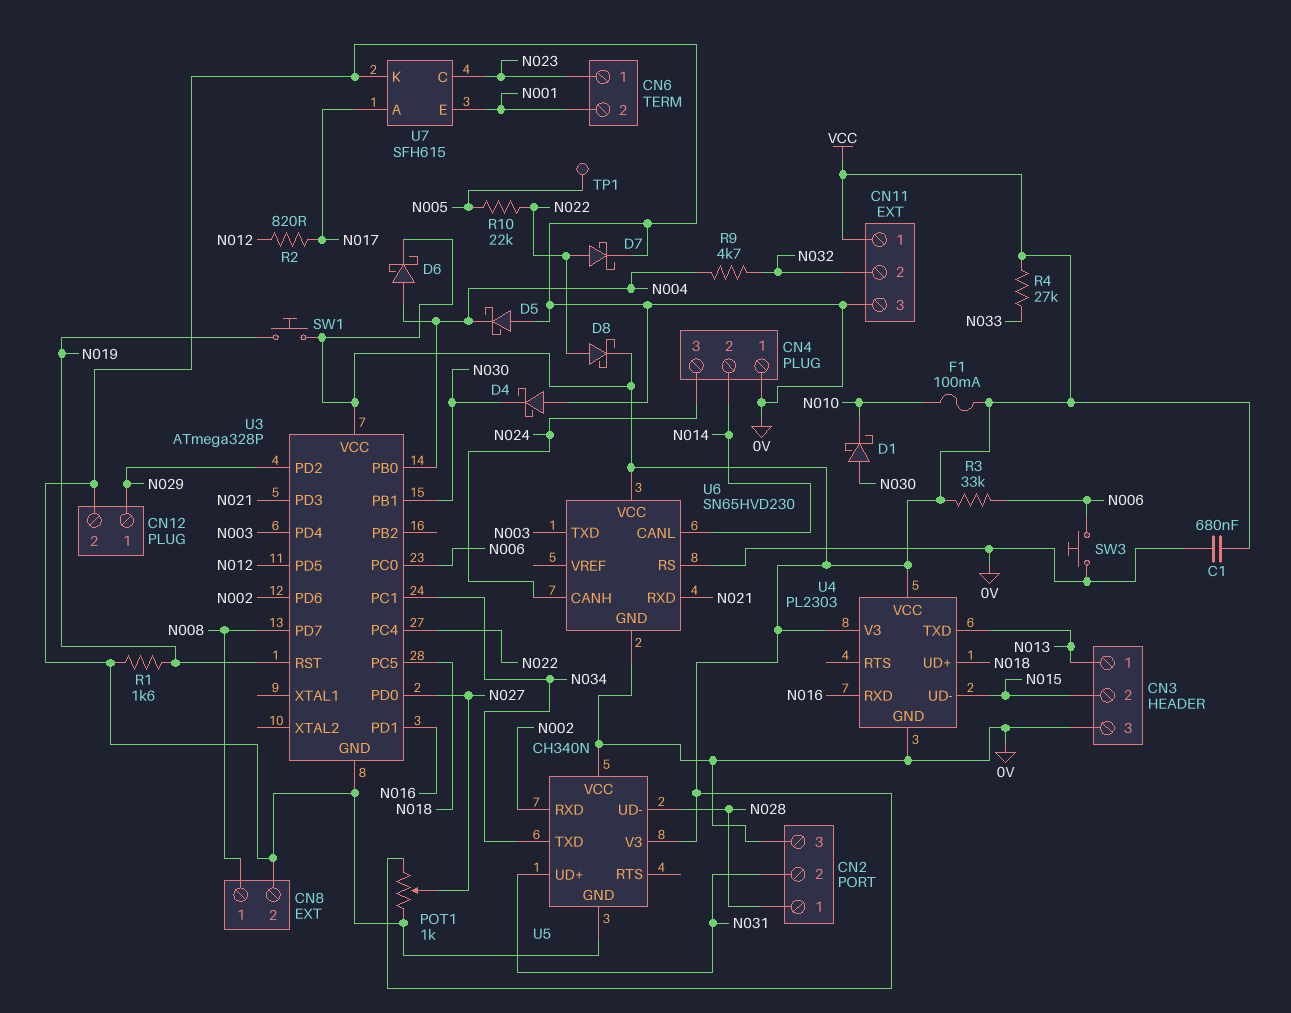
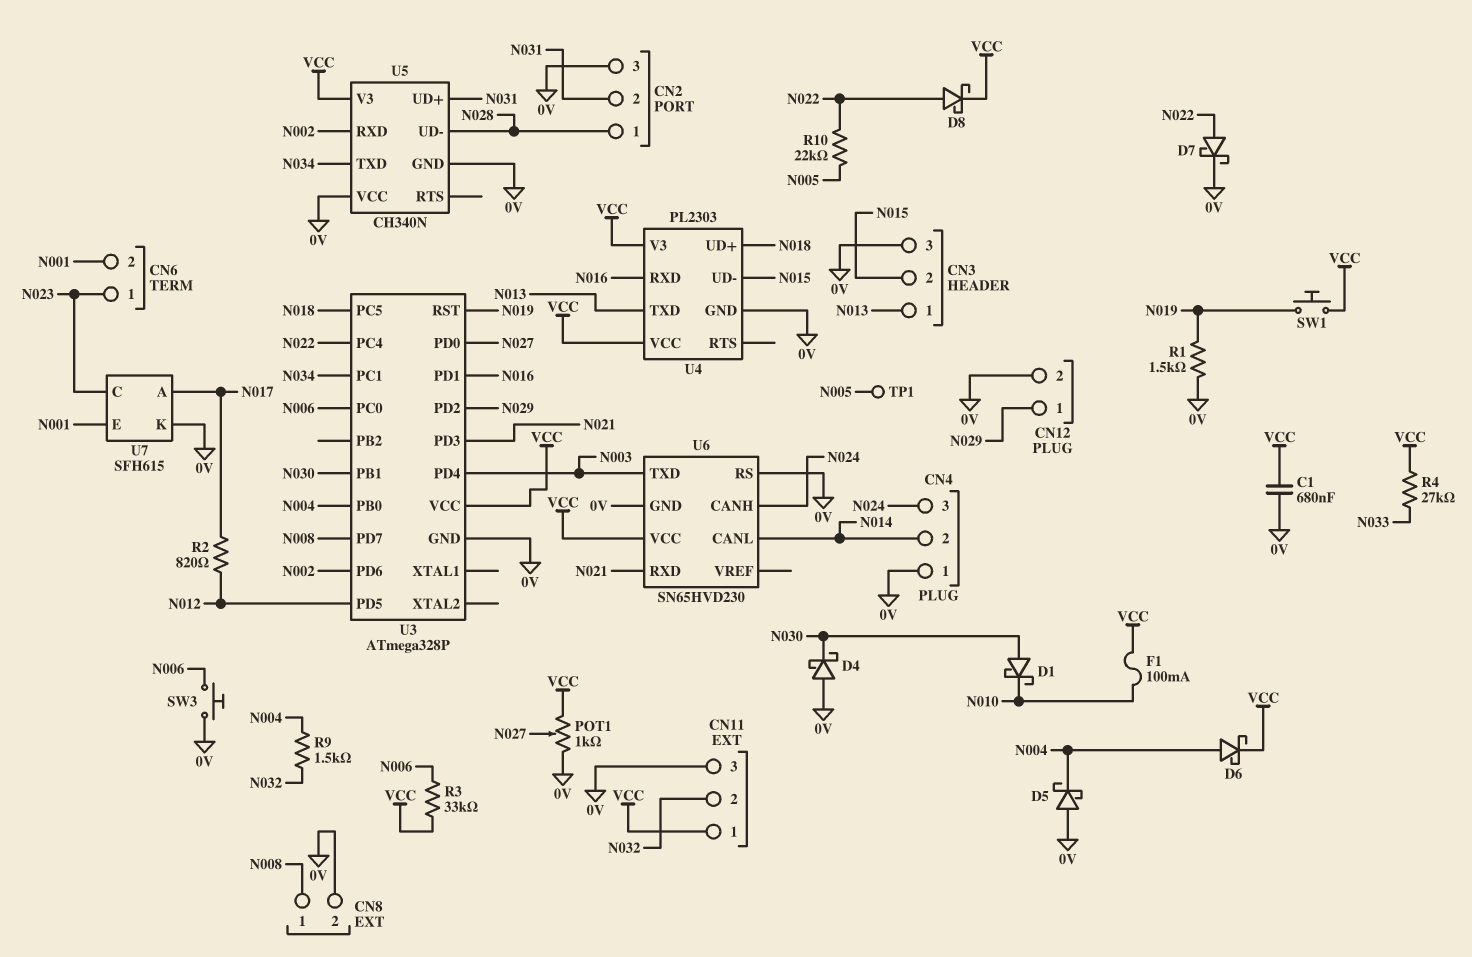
R1: 1.6k (0V, N019) -> 1.5k (0V, N019)
R9: 4.7k (N004, N032) -> 1.5k (N004, N032)

